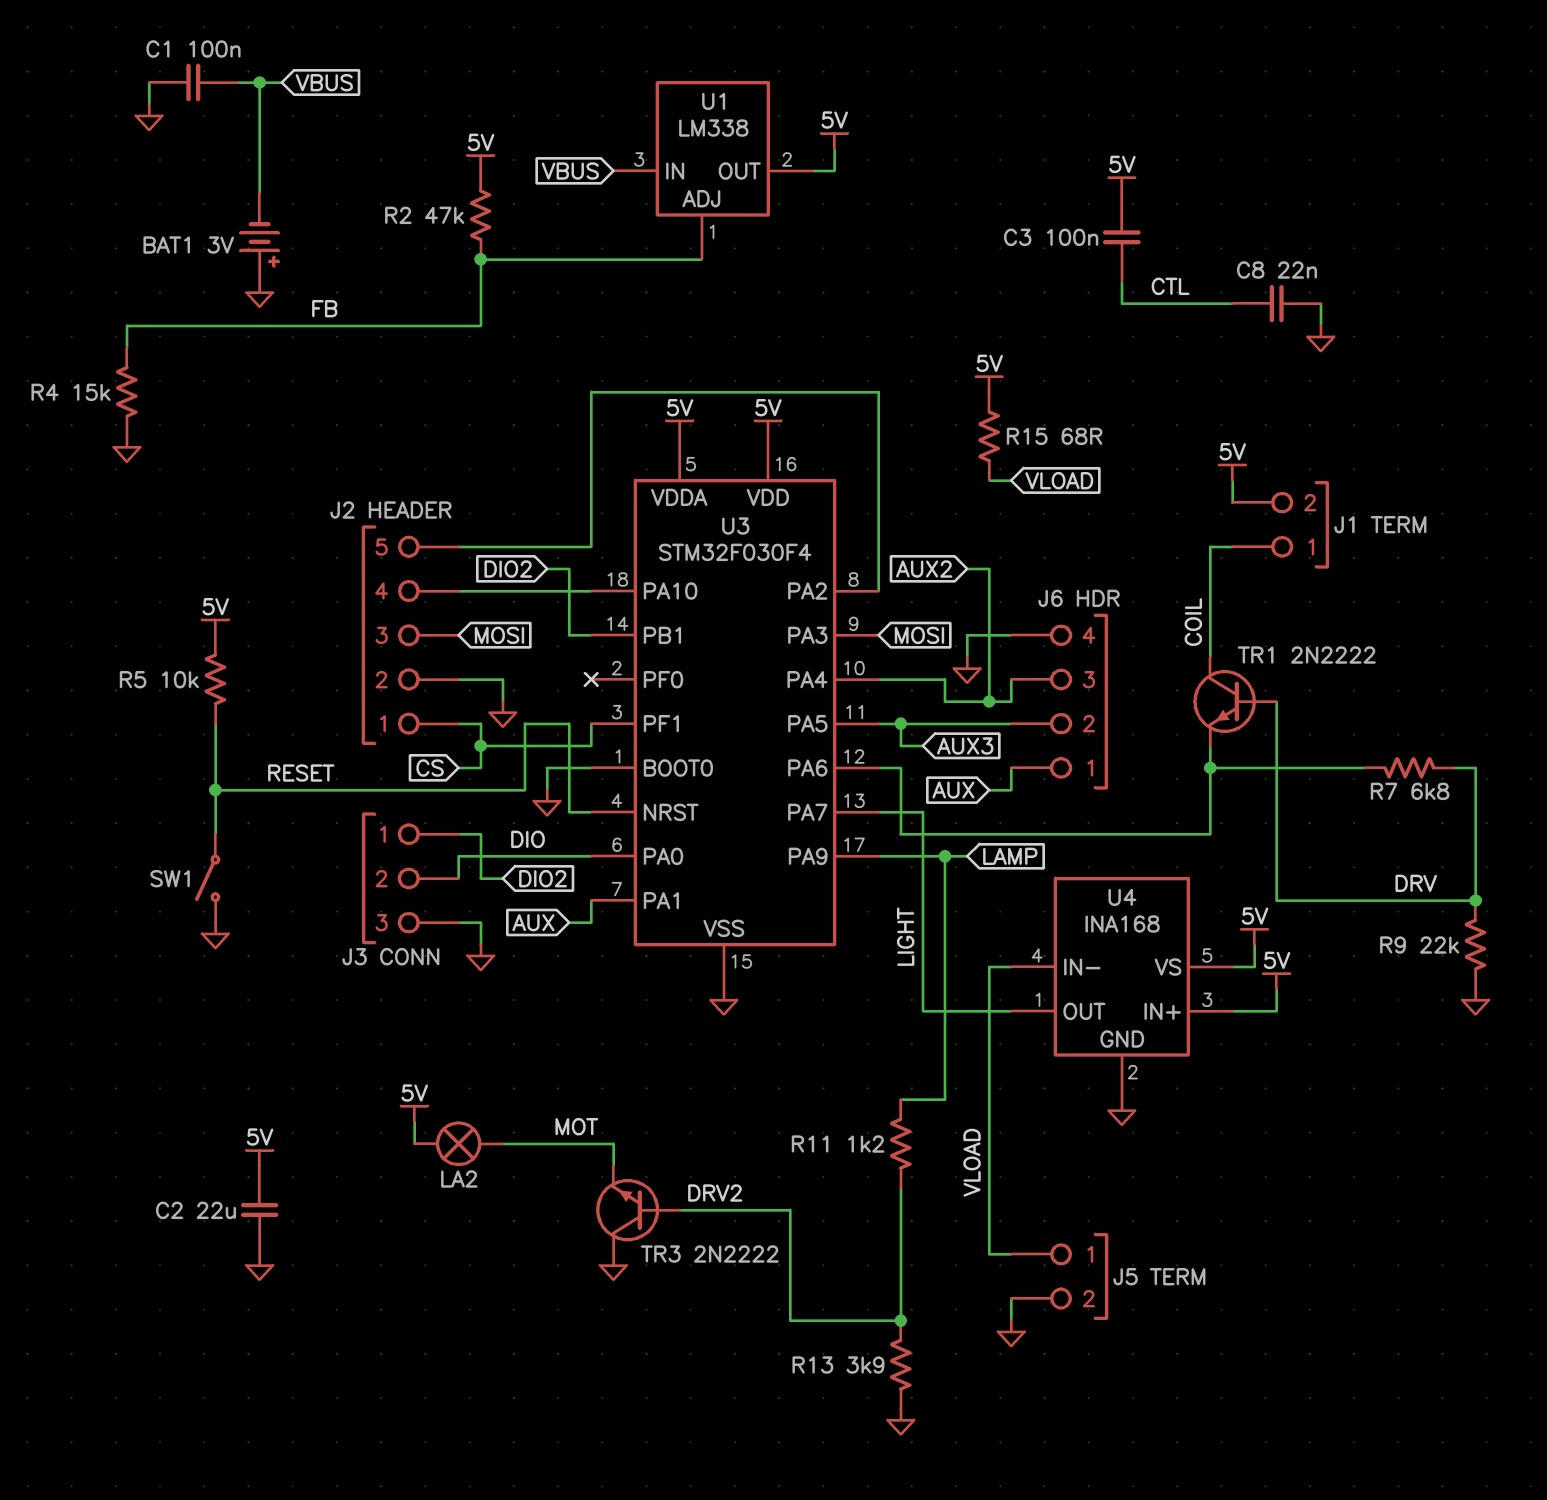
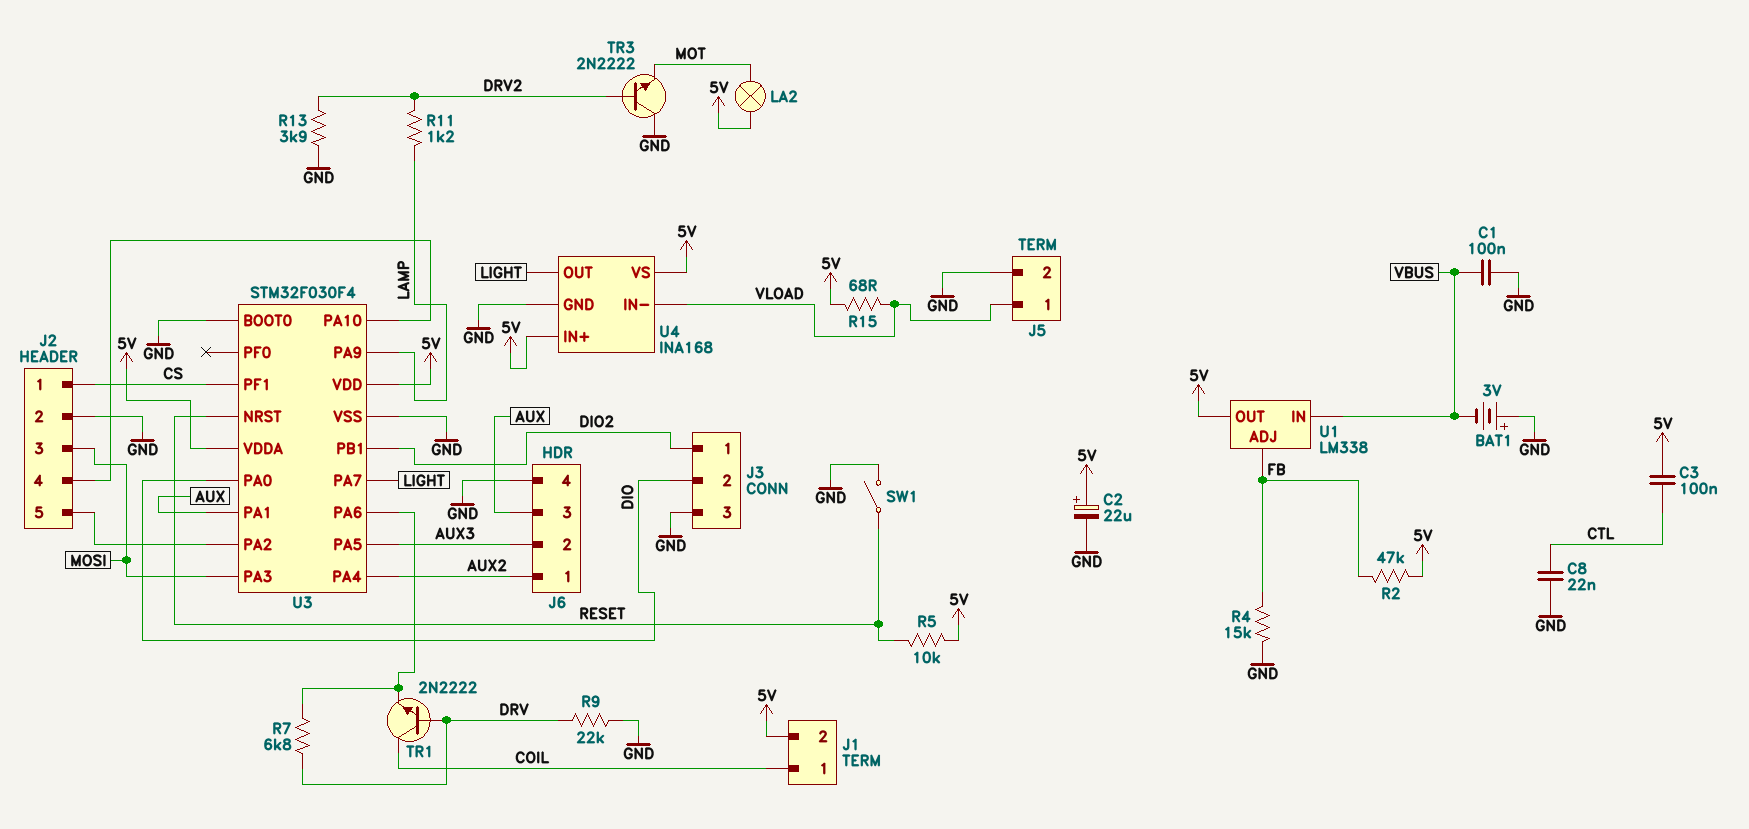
C2: 22uF (5V, GND) -> 22uF (plus 5V, minus GND)
J6 pin 1: AUX -> AUX2
J6 pin 3: AUX2 -> AUX

